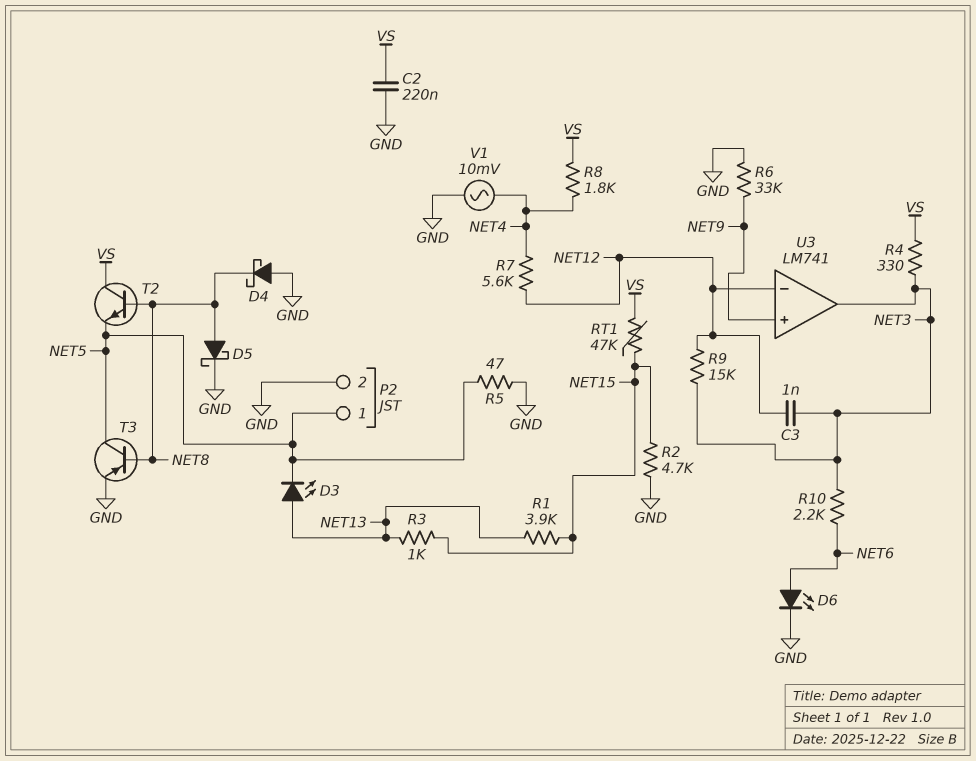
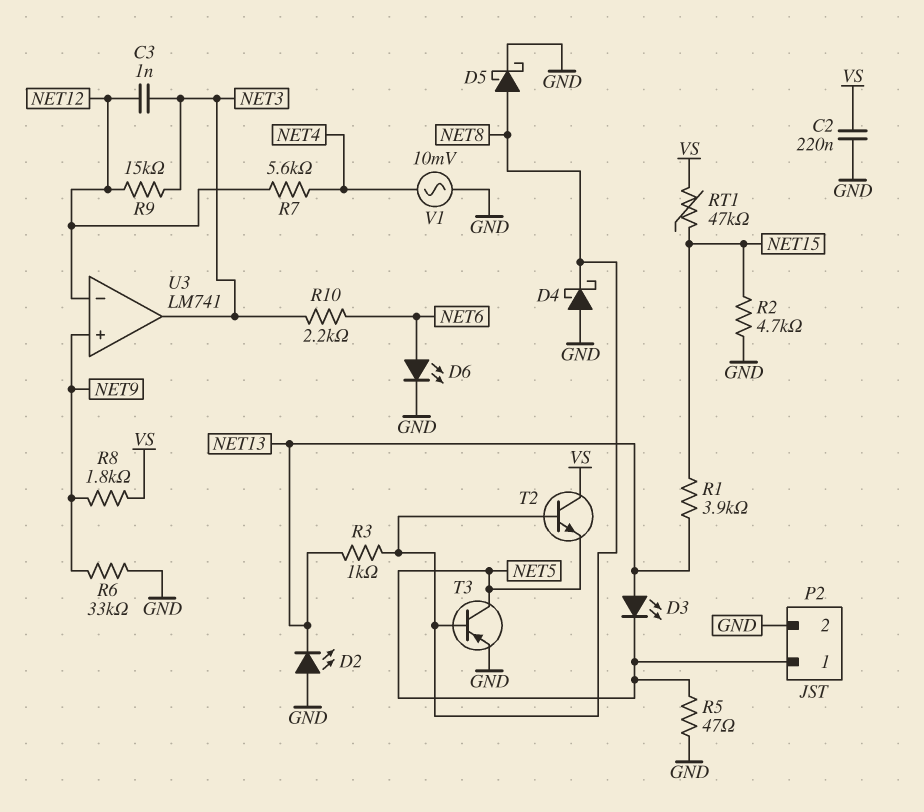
D2: none -> LED (A GND, K NET13)
R3: 1k (NET13, NET15) -> 1k (NET8, NET13)
R4: 330 (NET3, VS) -> none
R8: 1.8k (NET4, VS) -> 1.8k (NET9, VS)

